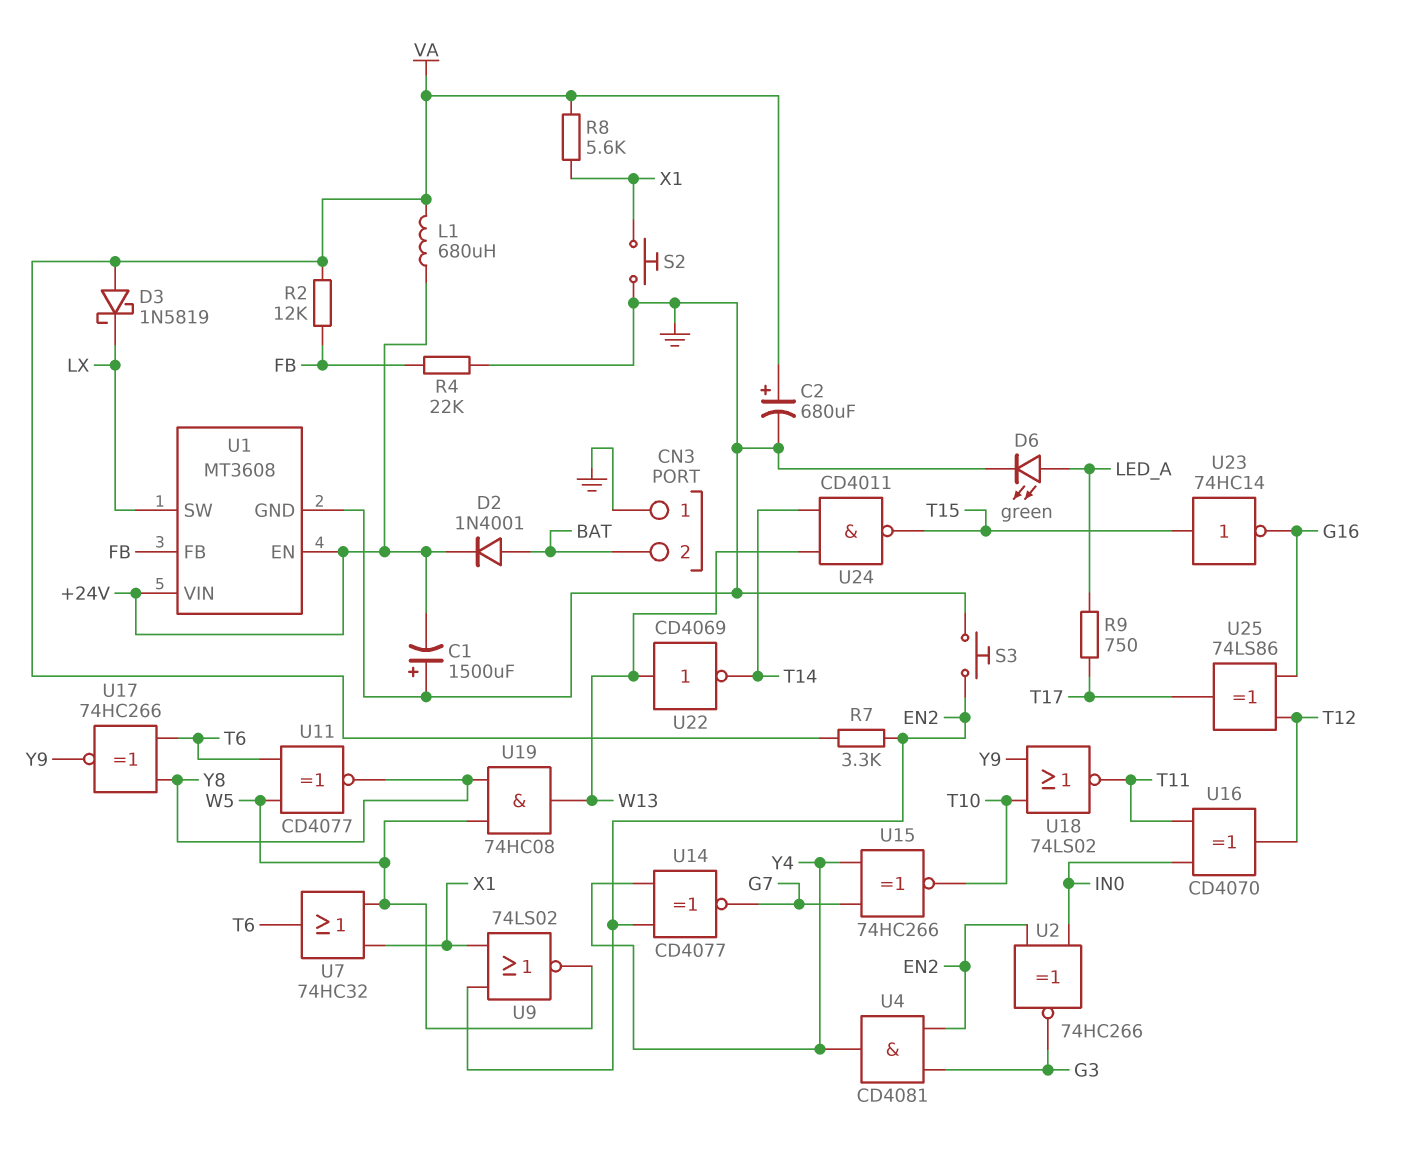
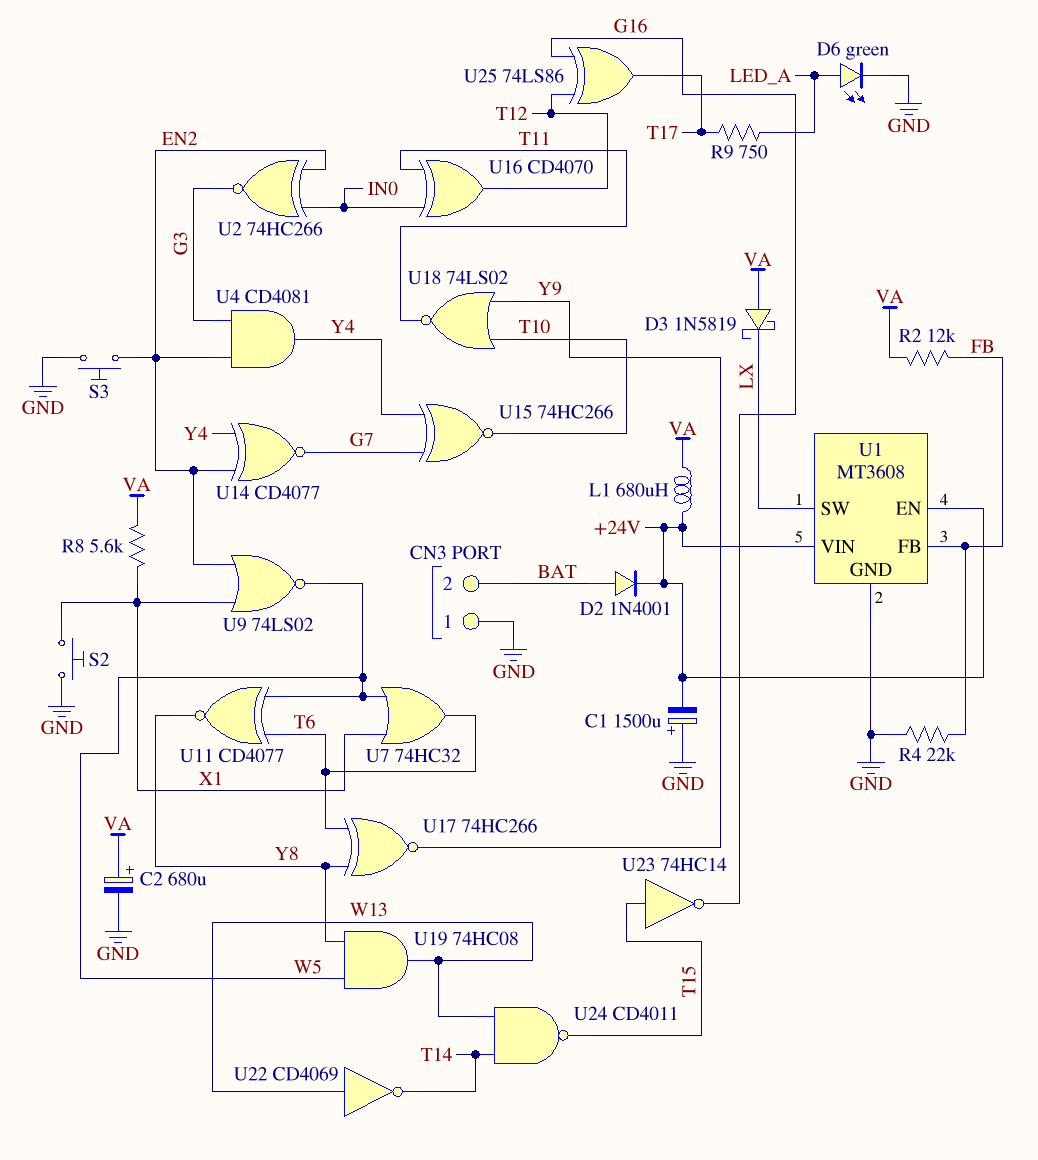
R7: 3.3k (EN2, VA) -> none

